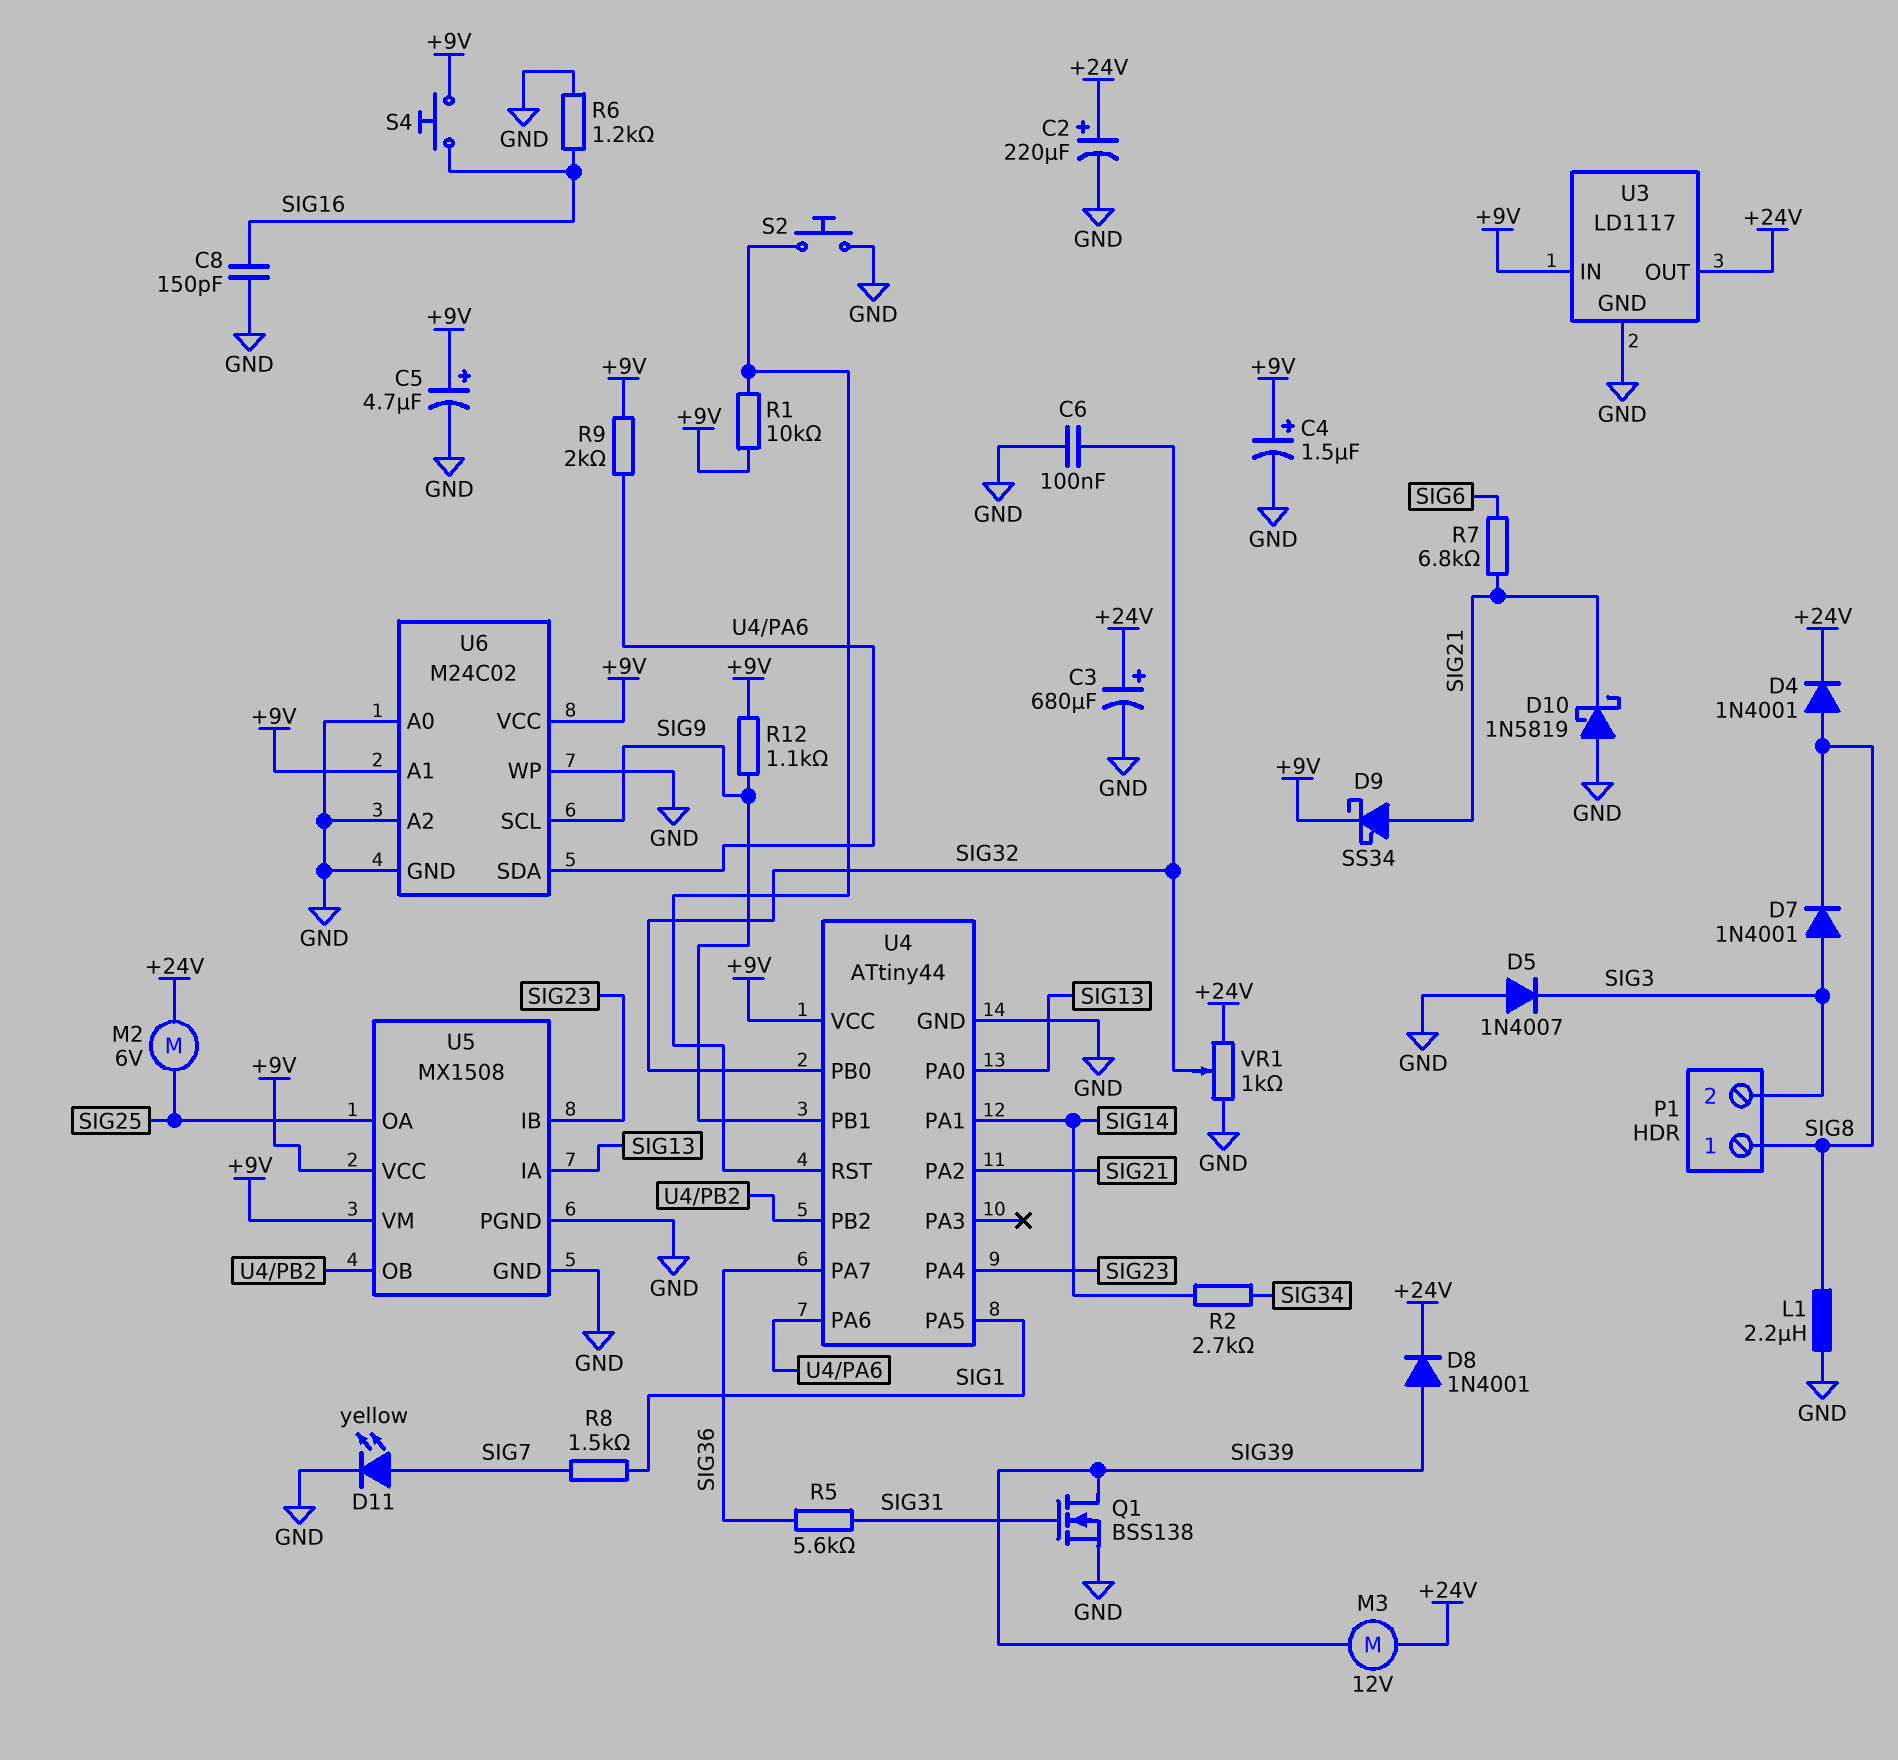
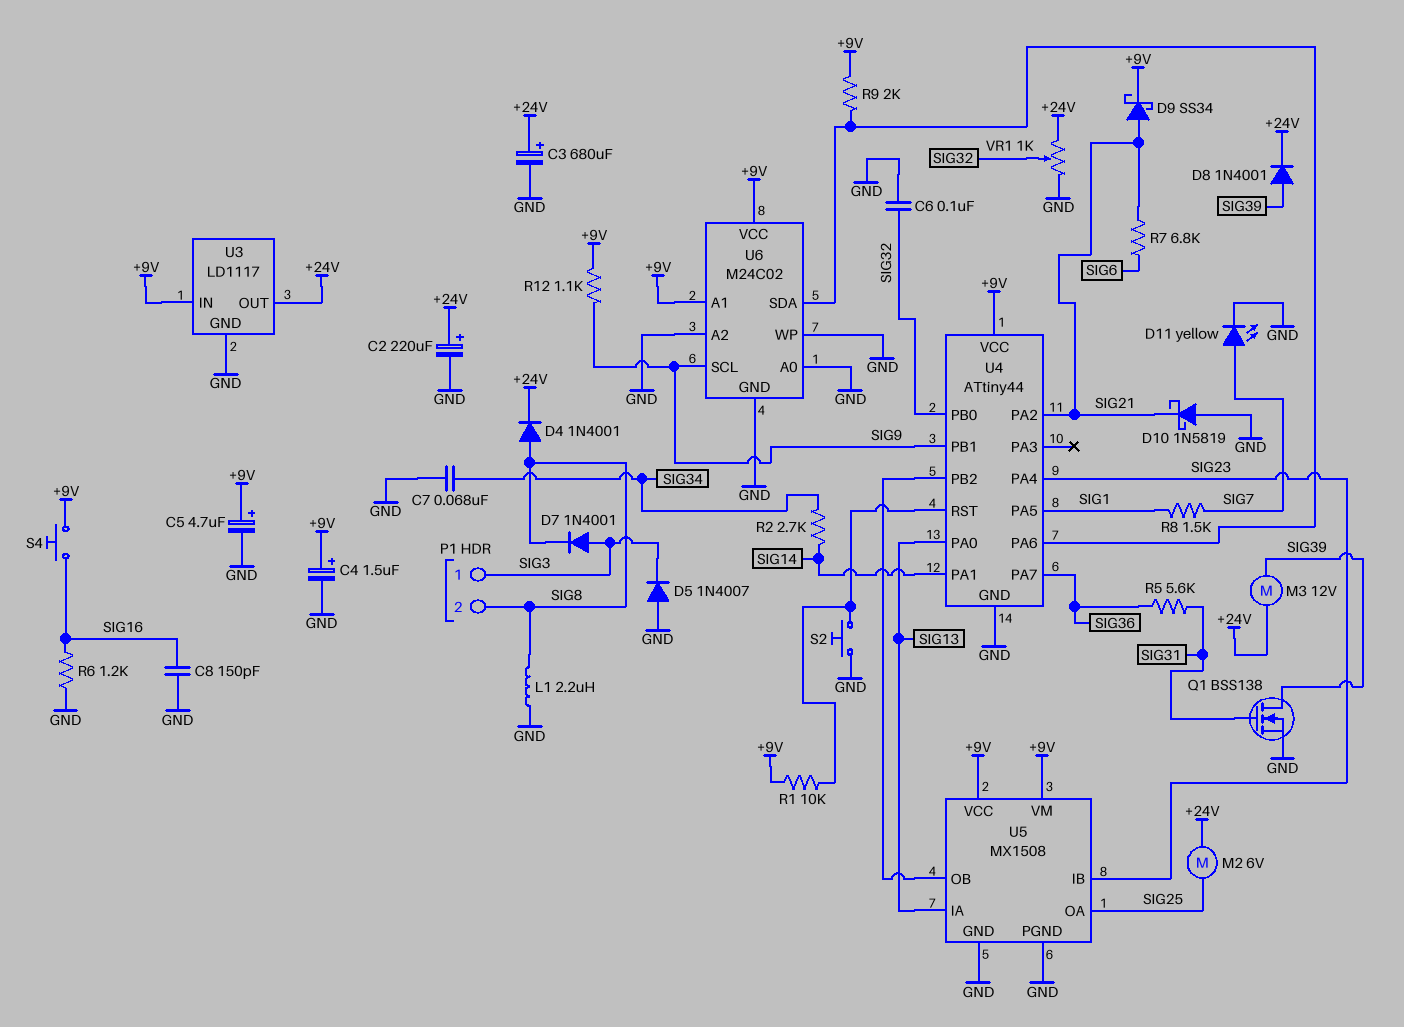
C7: none -> 68nF (GND, SIG34)
P1 pin 1: SIG8 -> SIG3
P1 pin 2: SIG3 -> SIG8

